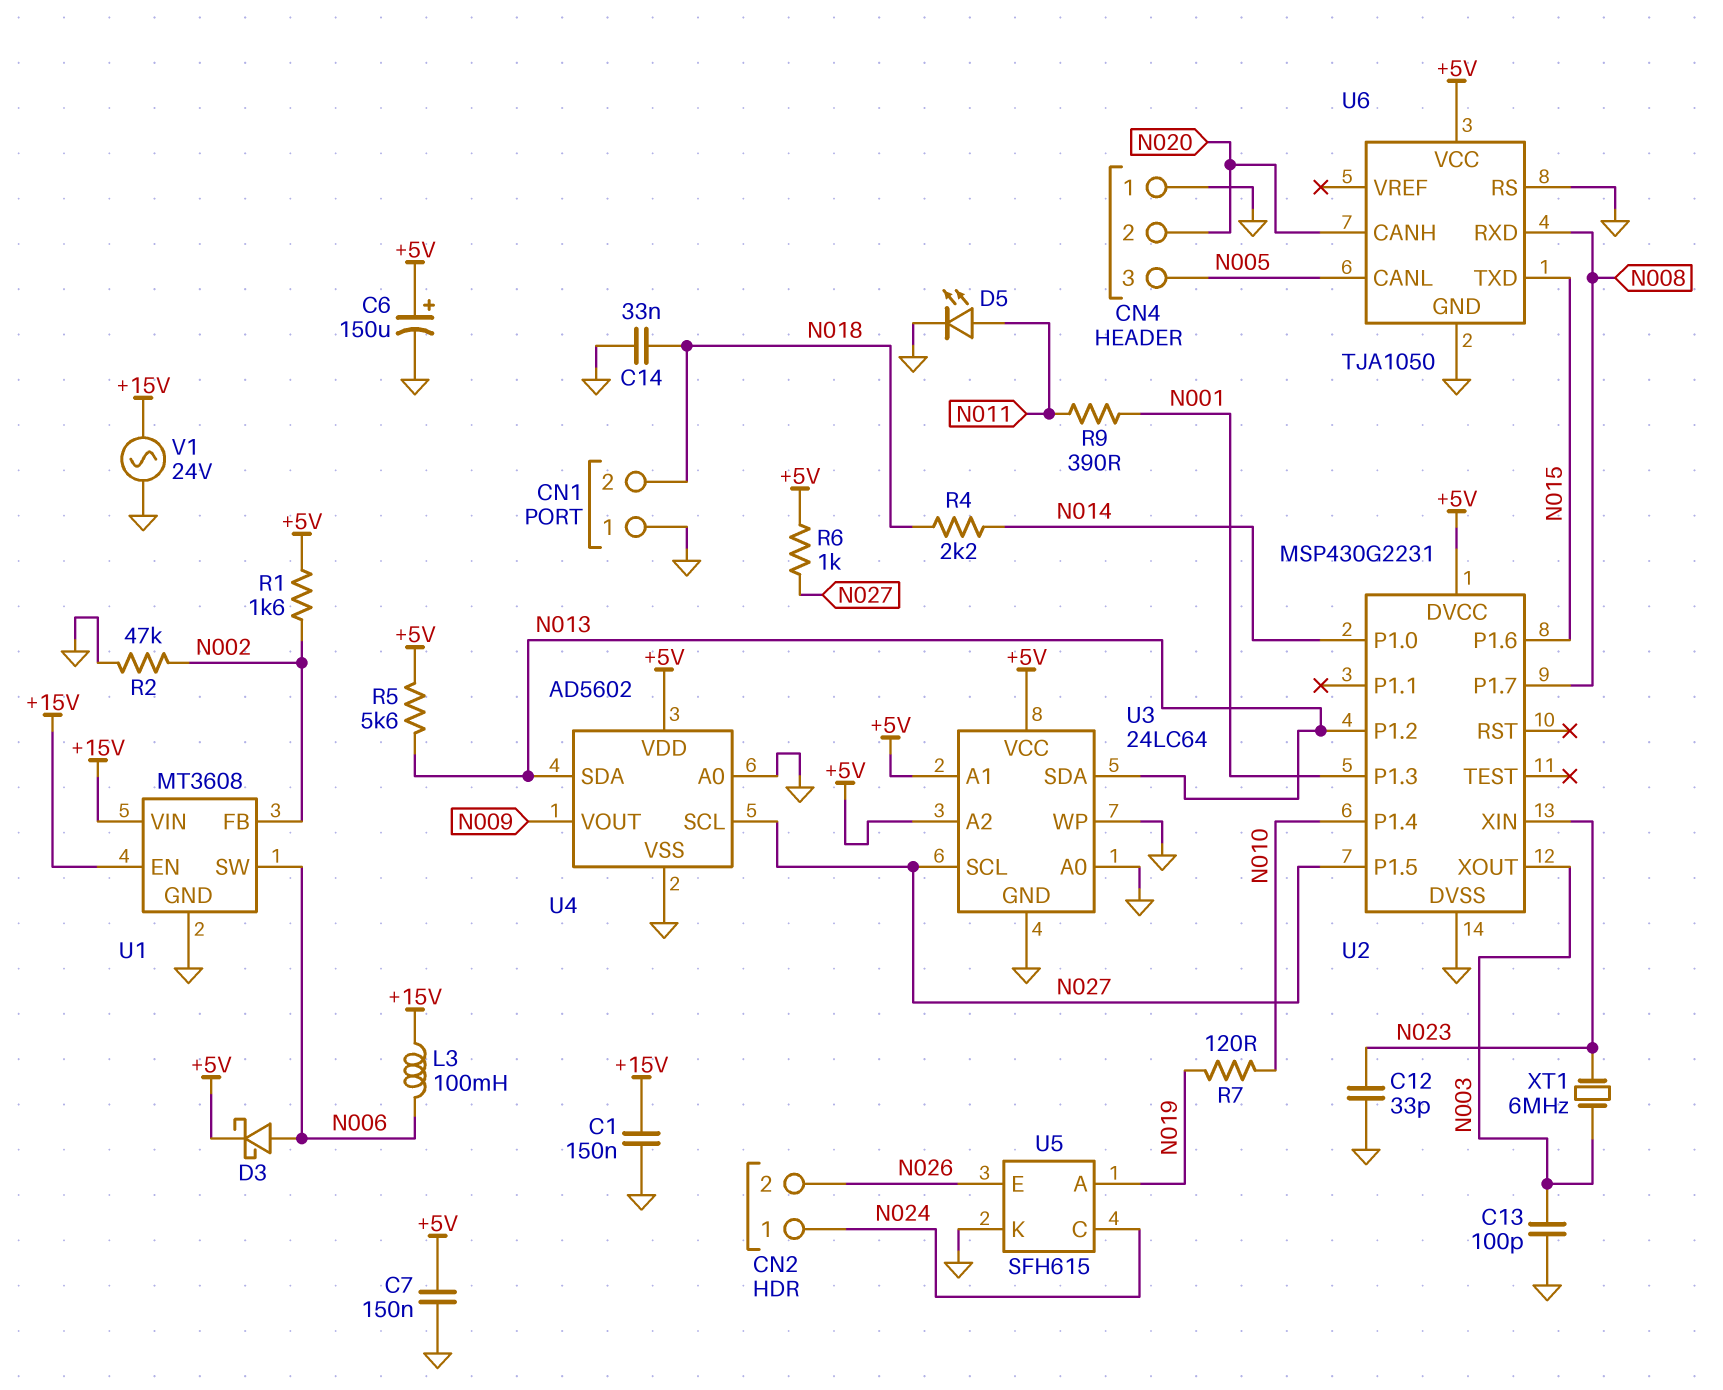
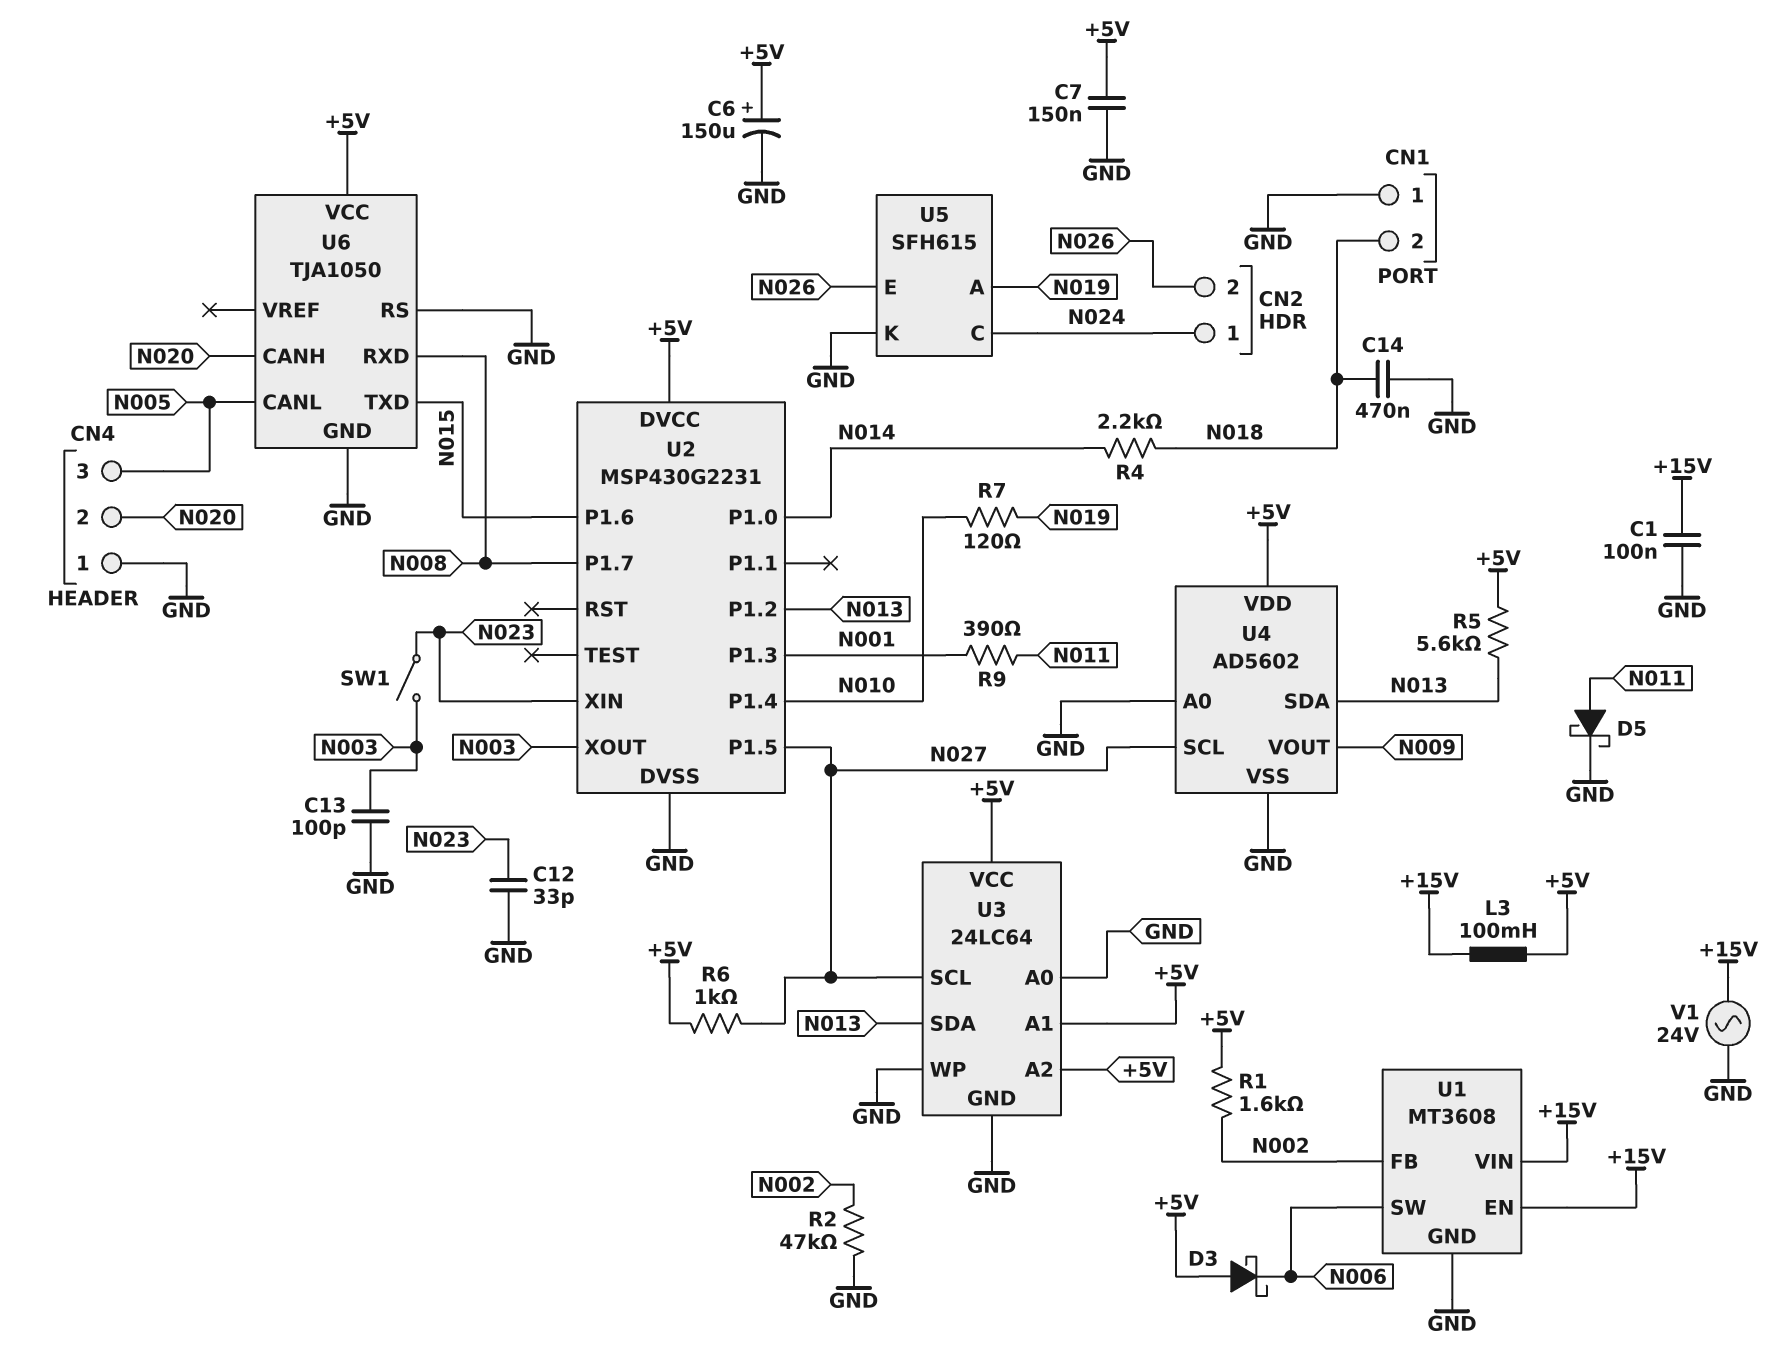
C1: 150nF (+15V, GND) -> 100nF (+15V, GND)
C14: 33nF (GND, N018) -> 470nF (GND, N018)
D3: schottky (A N006, K +5V) -> schottky (A +5V, K N006)
D5: LED (A N011, K GND) -> schottky (A N011, K GND)
L3: 100mH (+15V, N006) -> 100mH (+5V, +15V)
SW1: none -> switch (N003, N023)
XT1: 6MHz (N003, N023) -> none

